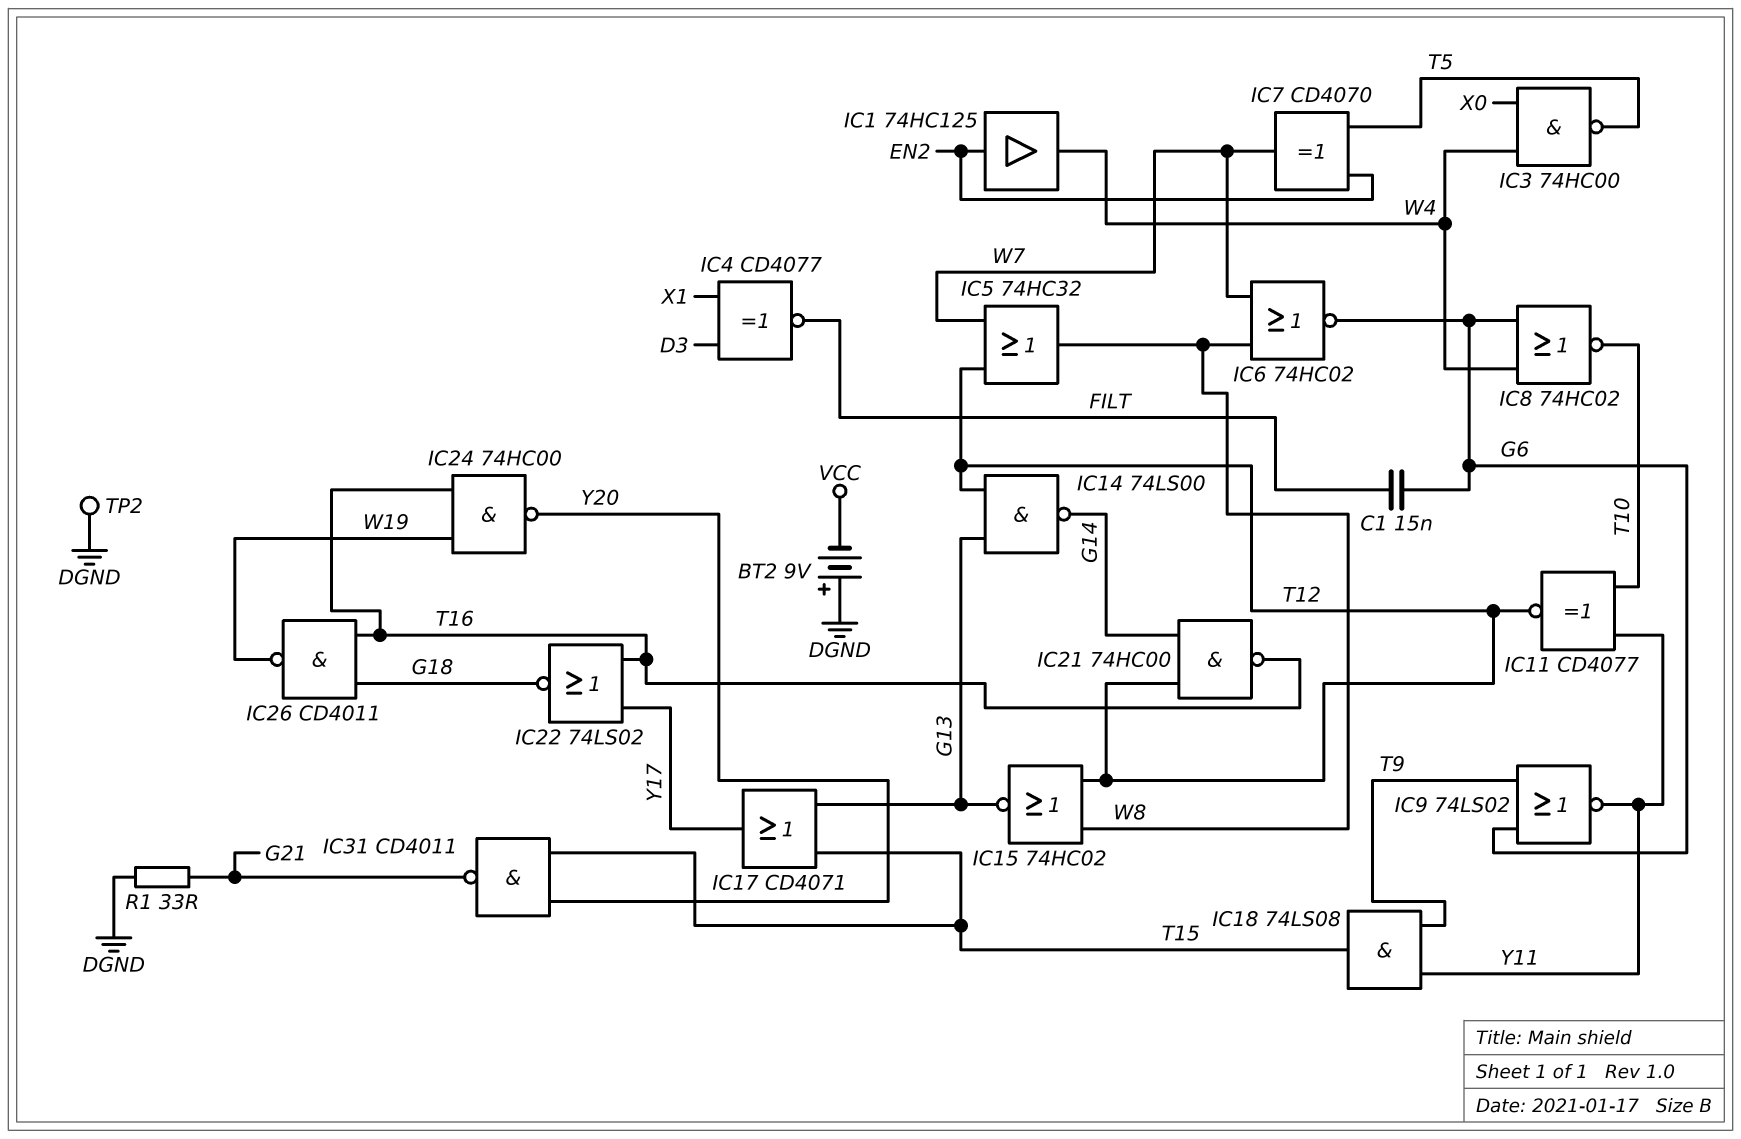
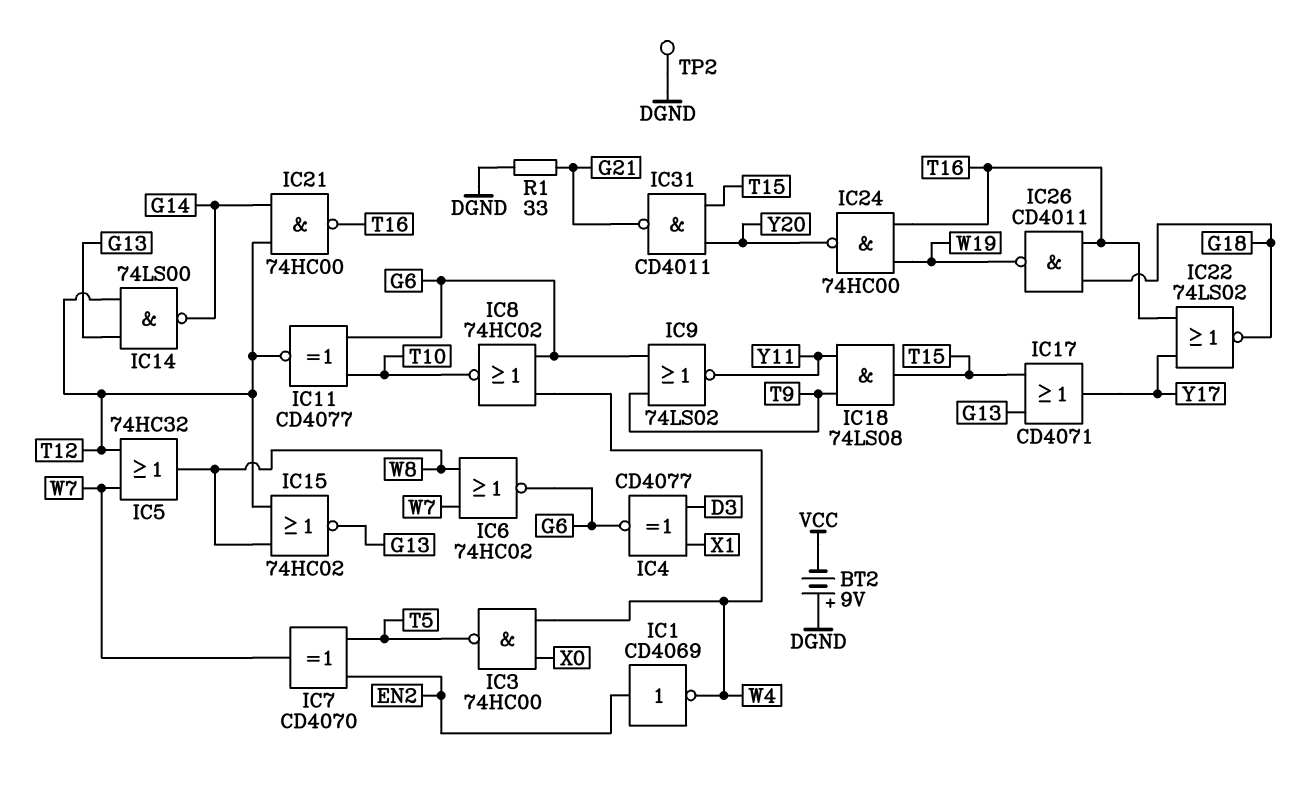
C1: 15nF (FILT, G6) -> none
IC1: buffer 74HC125 (in EN2, out W4) -> NOT CD4069 (in EN2, out W4)
IC4: XNOR CD4077 (in D3, in X1, out FILT) -> XNOR CD4077 (in D3, in X1, out G6)
IC11: XNOR CD4077 (in T10, in Y11, out T12) -> XNOR CD4077 (in G6, in T10, out T12)

